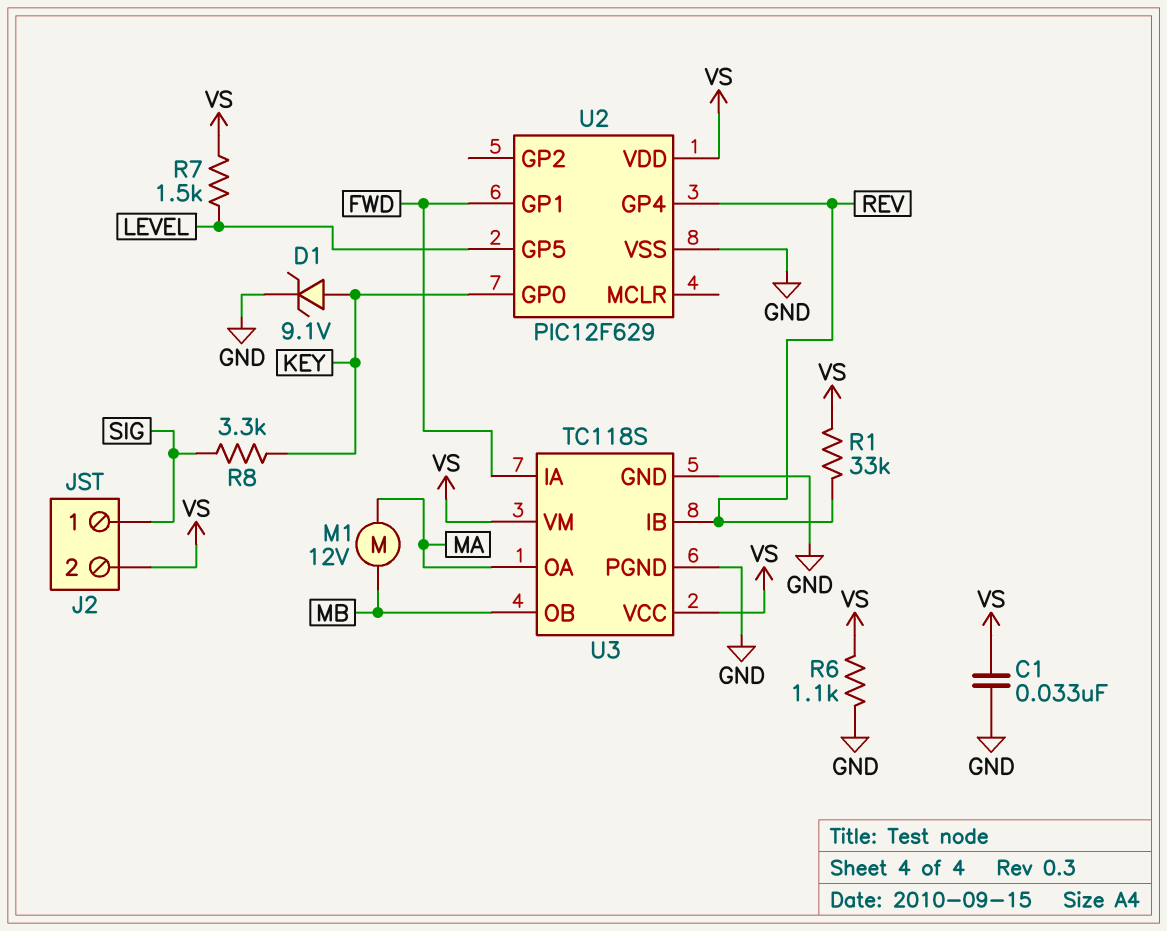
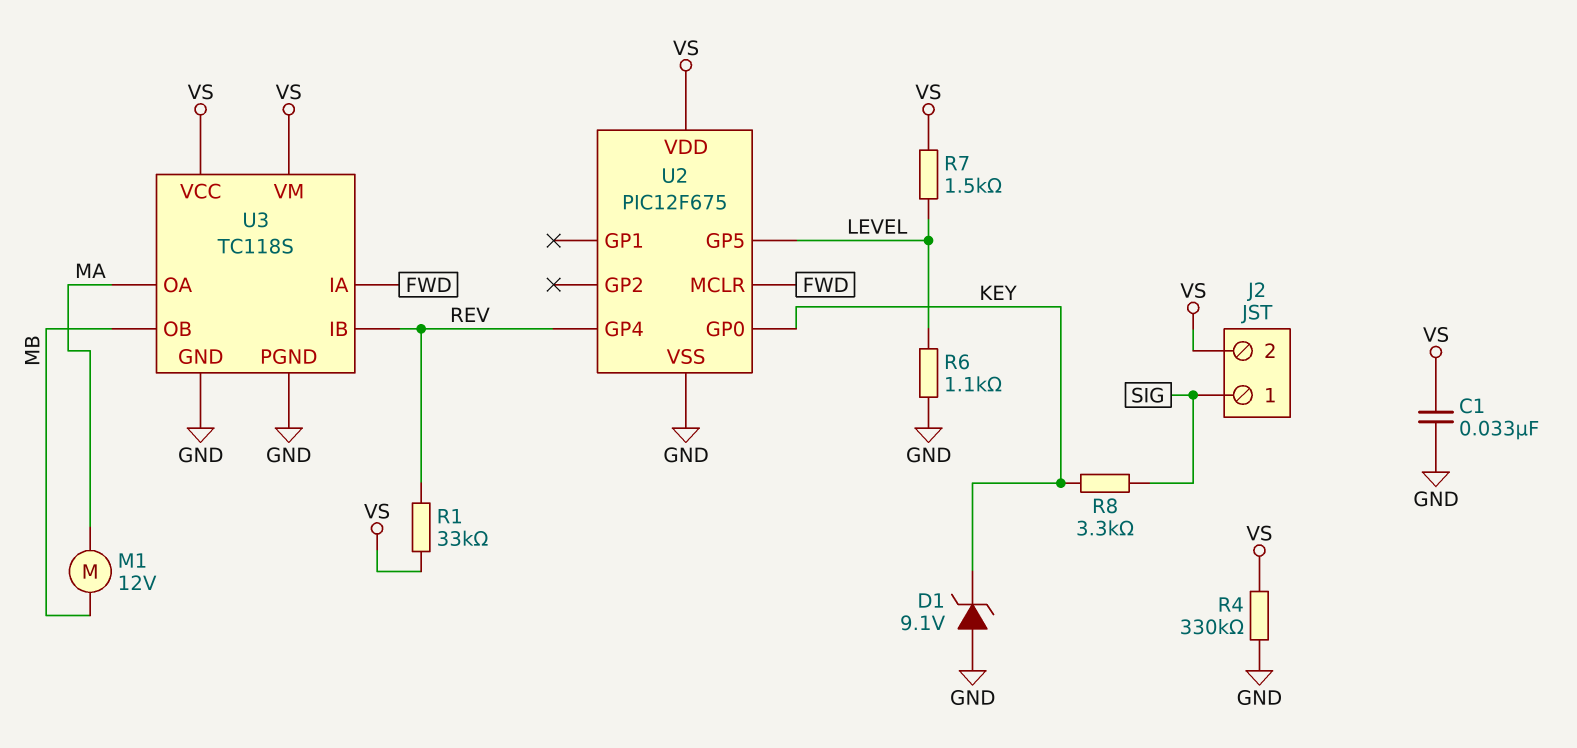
D1: zener 9.1V (A KEY, K GND) -> zener 9.1V (A GND, K KEY)
R4: none -> 330k (GND, VS)
R6: 1.1k (GND, VS) -> 1.1k (GND, LEVEL)
U2: PIC12F629 -> PIC12F675
U2 pin GP1: FWD -> none
U2 pin MCLR: none -> FWD

